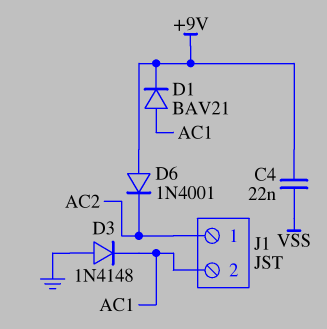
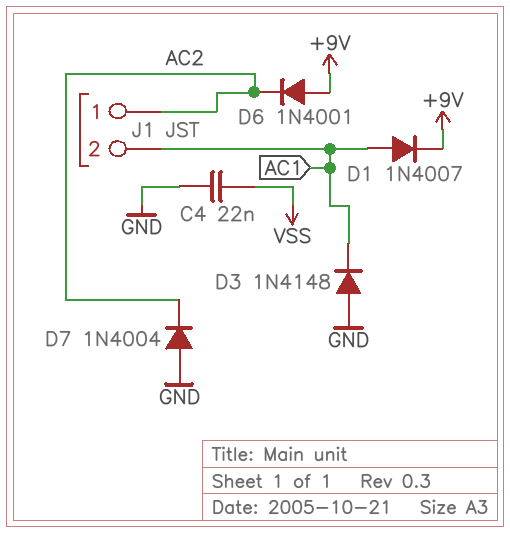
C4: 22nF (+9V, VSS) -> 22nF (GND, VSS)
D1: diode BAV21 (A AC1, K +9V) -> diode 1N4007 (A AC1, K +9V)
D7: none -> diode 1N4004 (A GND, K AC2)

